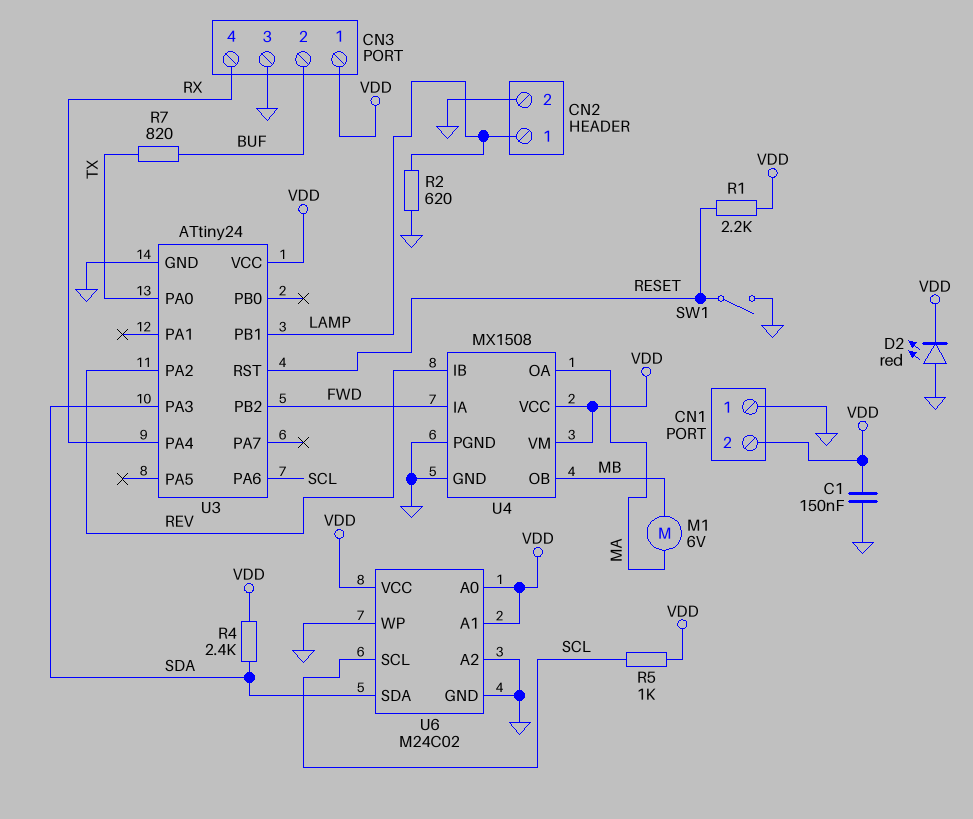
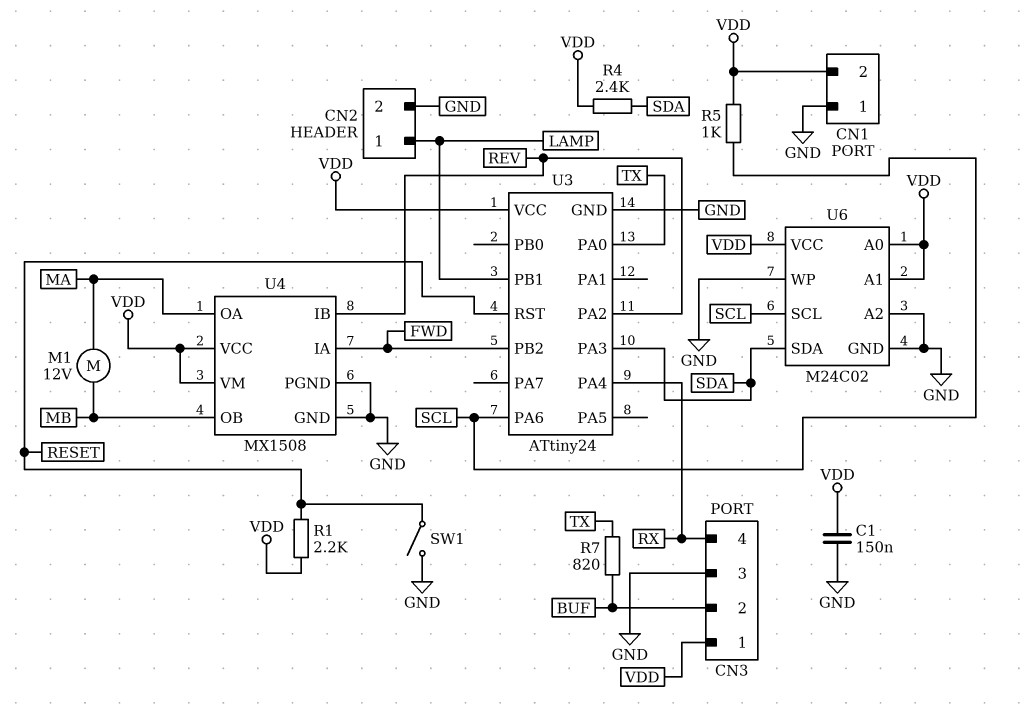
D2: LED red (A GND, K VDD) -> none
M1: motor 6V (MA, MB) -> motor 12V (MA, MB)
R2: 620 (GND, LAMP) -> none

